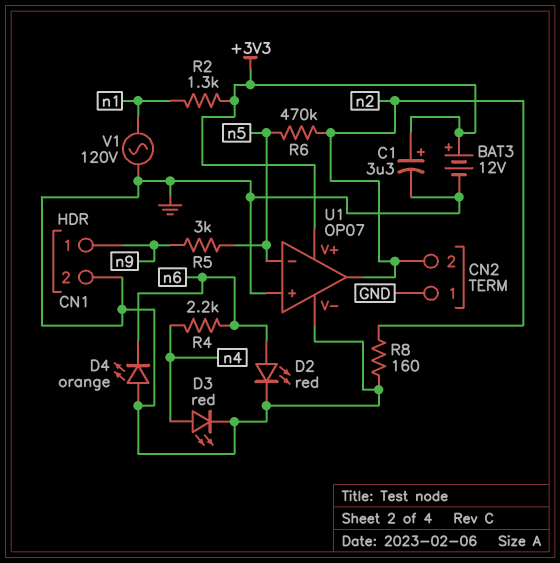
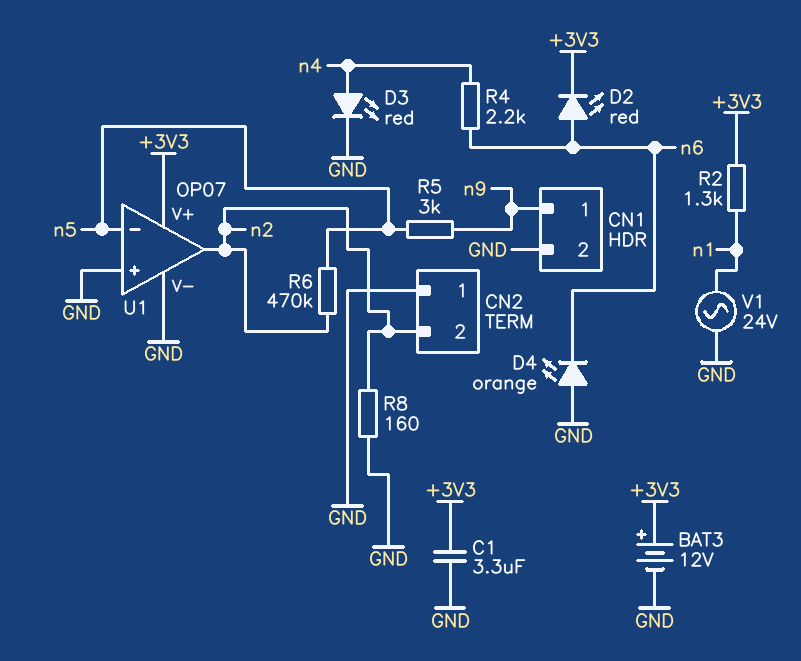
C1: 3.3uF (plus +3V3, minus GND) -> 3.3uF (+3V3, GND)
D2: LED red (A n6, K GND) -> LED red (A n6, K +3V3)
V1: AC 120V (GND, n1) -> AC 24V (GND, n1)

